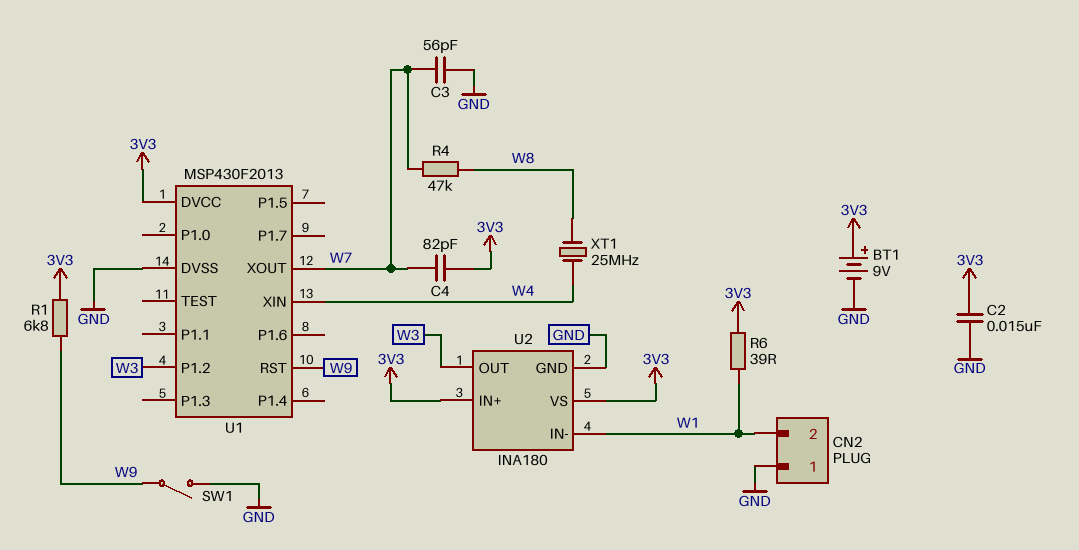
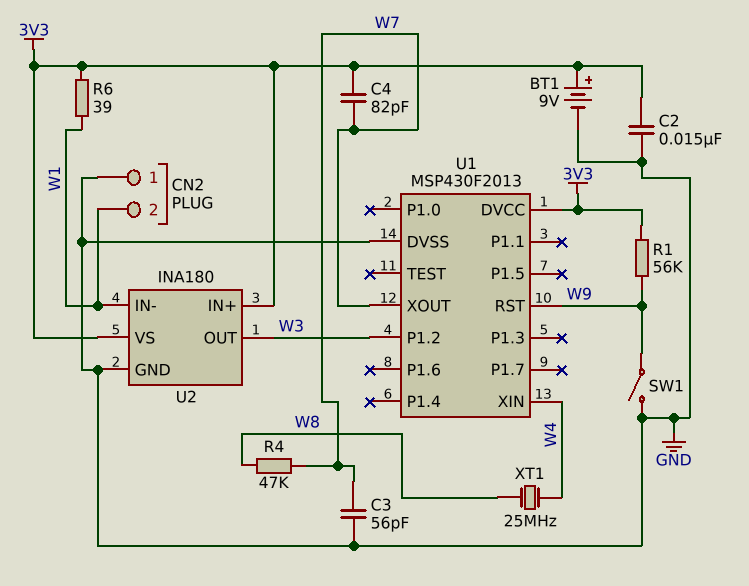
R1: 6.8k (3V3, W9) -> 56k (3V3, W9)

